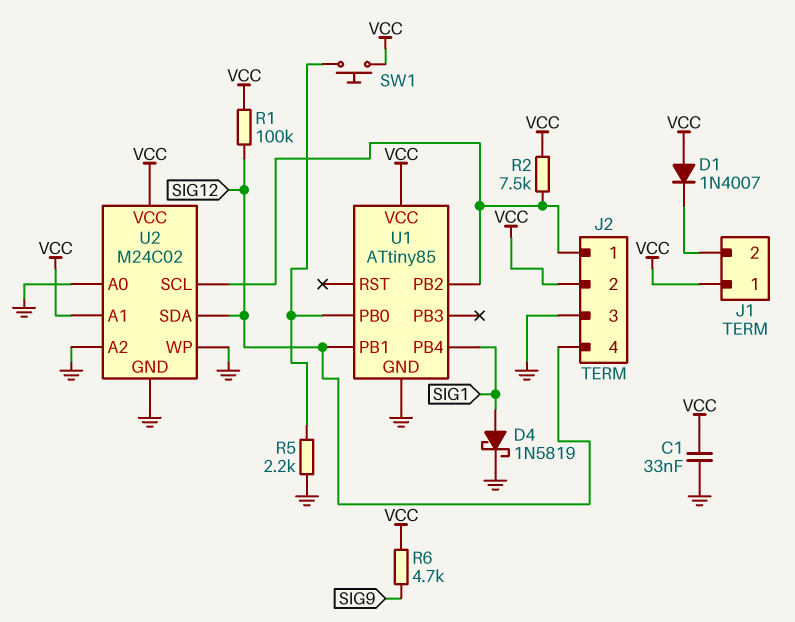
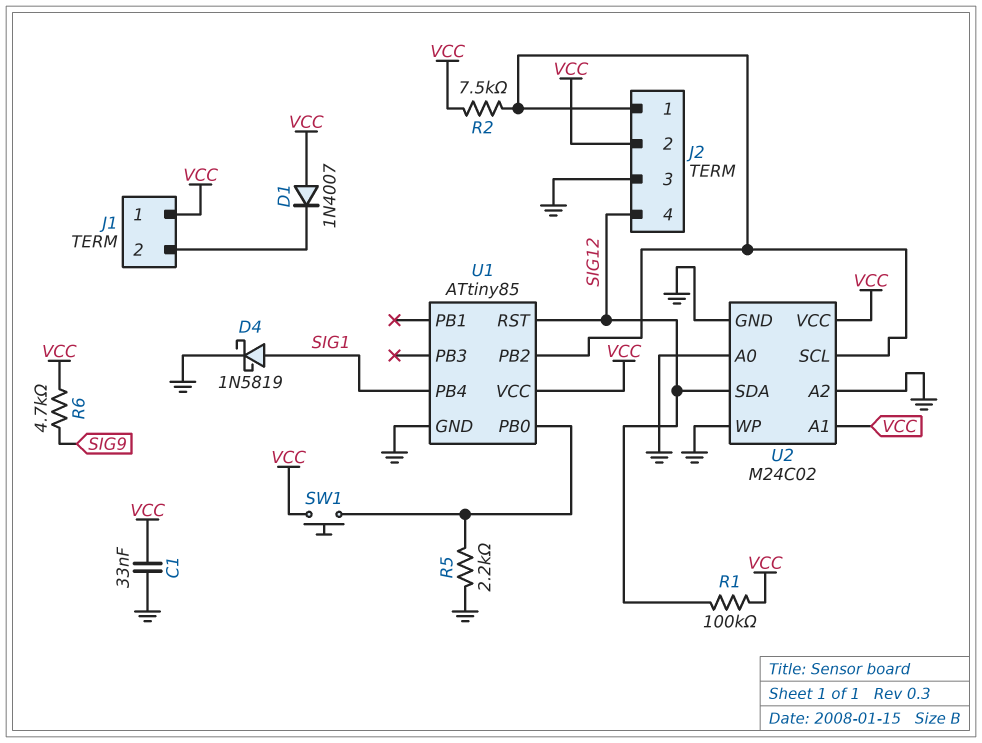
U1 pin PB1: SIG12 -> none
U1 pin RST: none -> SIG12

